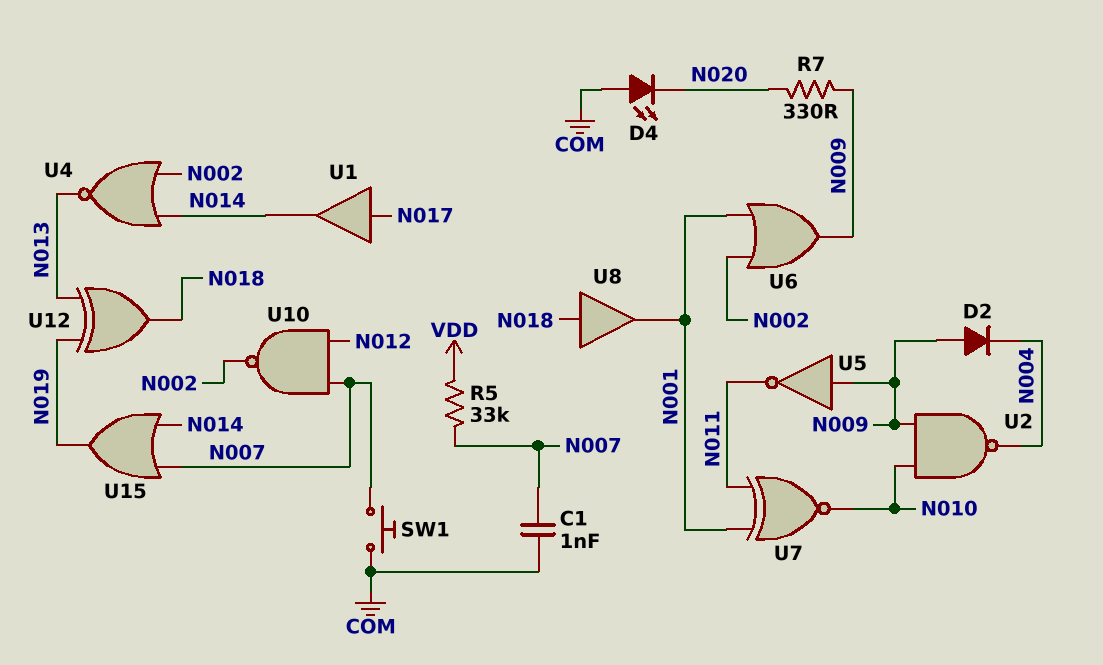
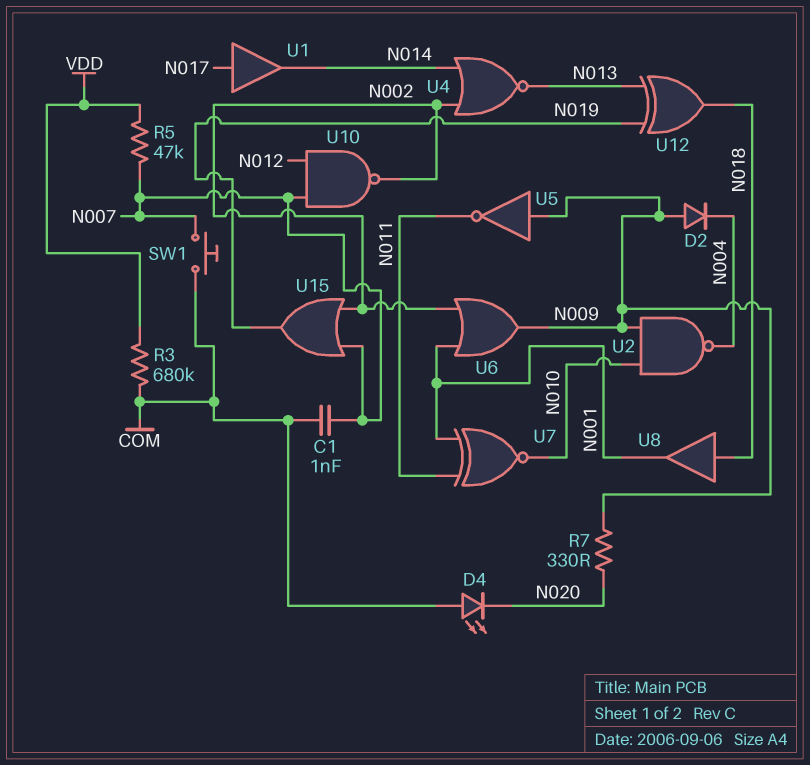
R3: none -> 680k (COM, VDD)
R5: 33k (N007, VDD) -> 47k (N007, VDD)
U15: OR (in N007, in N014, out N019) -> OR (in N002, in N007, out N019)

